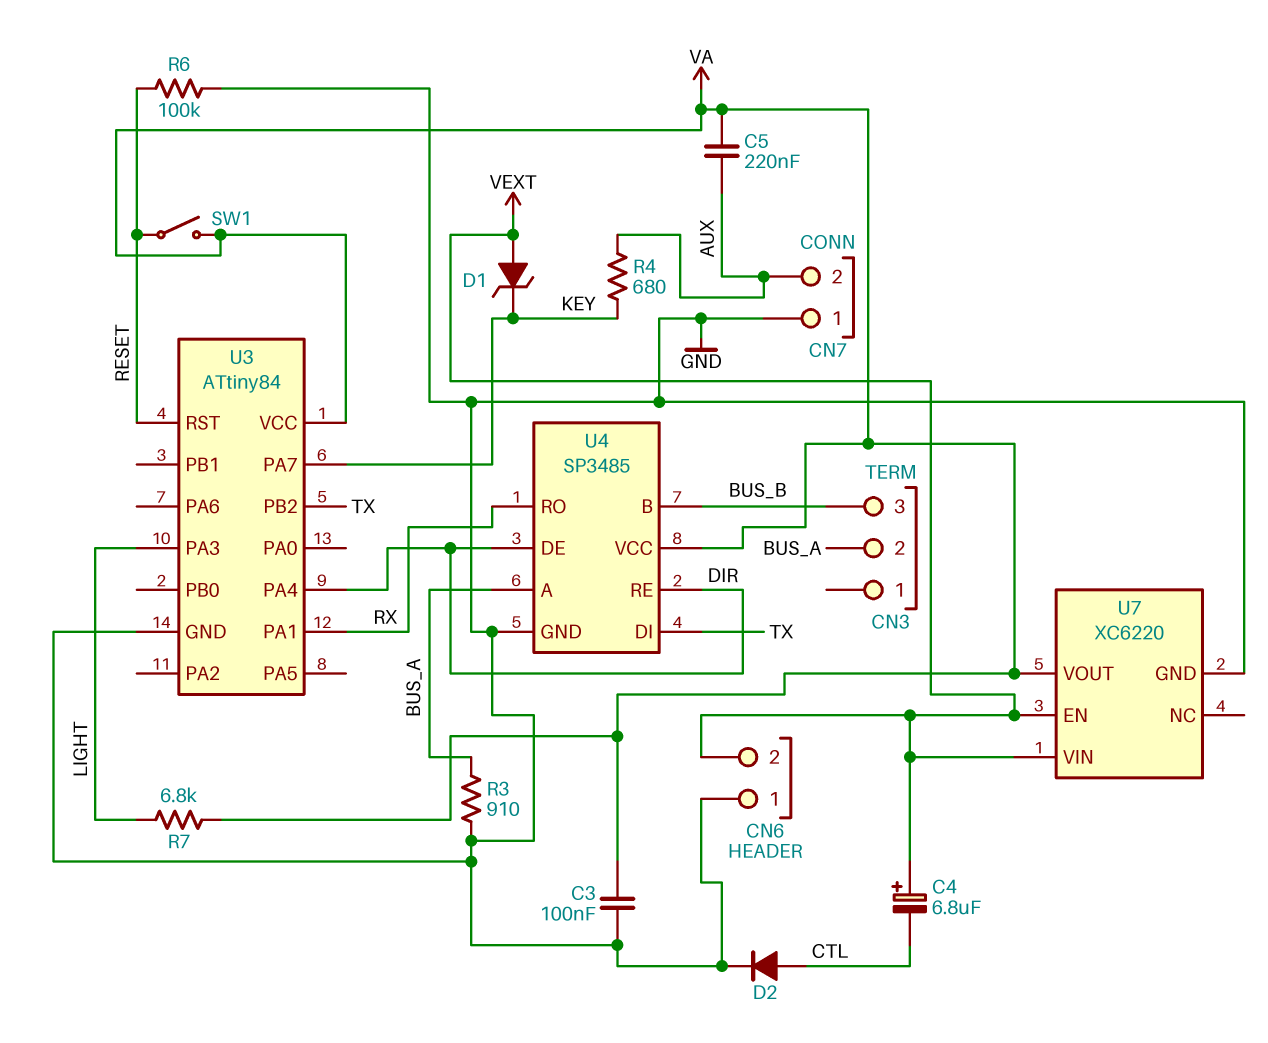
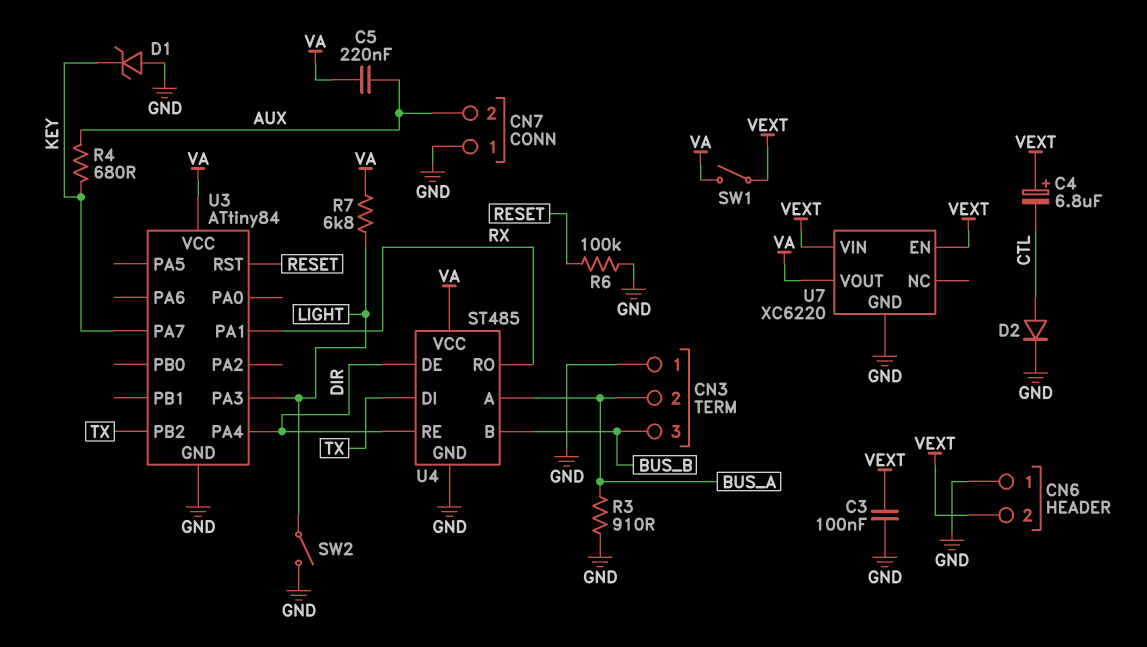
C3: 100nF (GND, VA) -> 100nF (GND, VEXT)
CN3 pin 1: none -> GND
D1: zener (A VEXT, K KEY) -> zener (A GND, K KEY)
SW1: switch (RESET, VA) -> switch (VA, VEXT)
SW2: none -> switch (GND, LIGHT)
U4: SP3485 -> ST485

